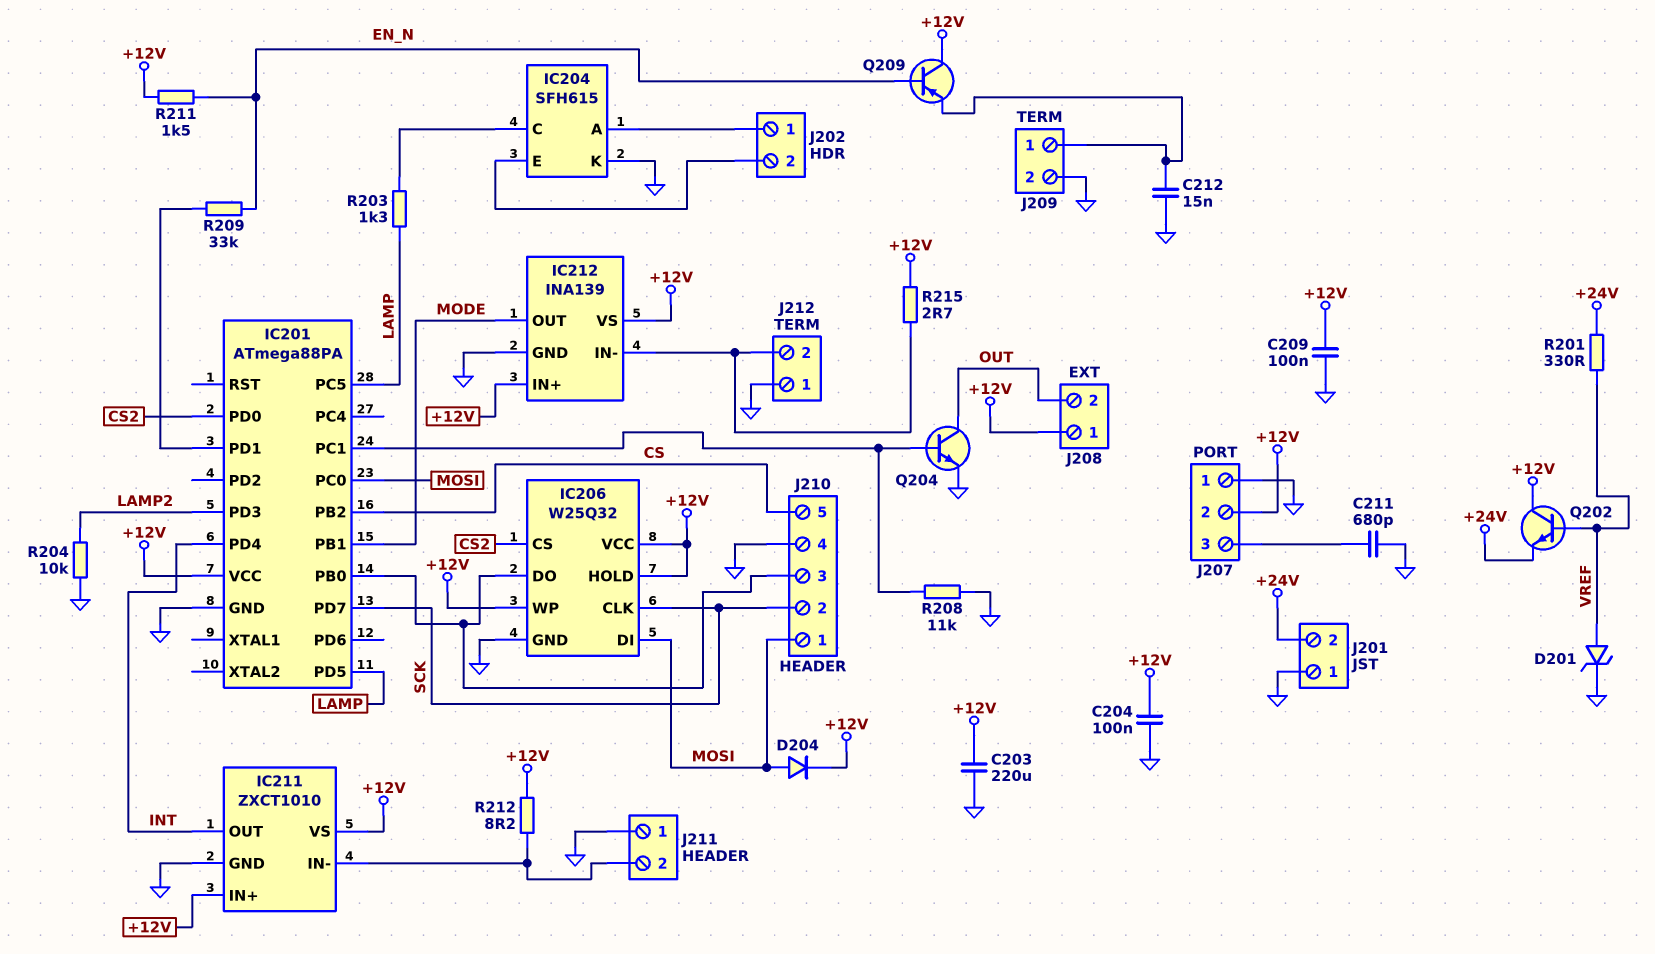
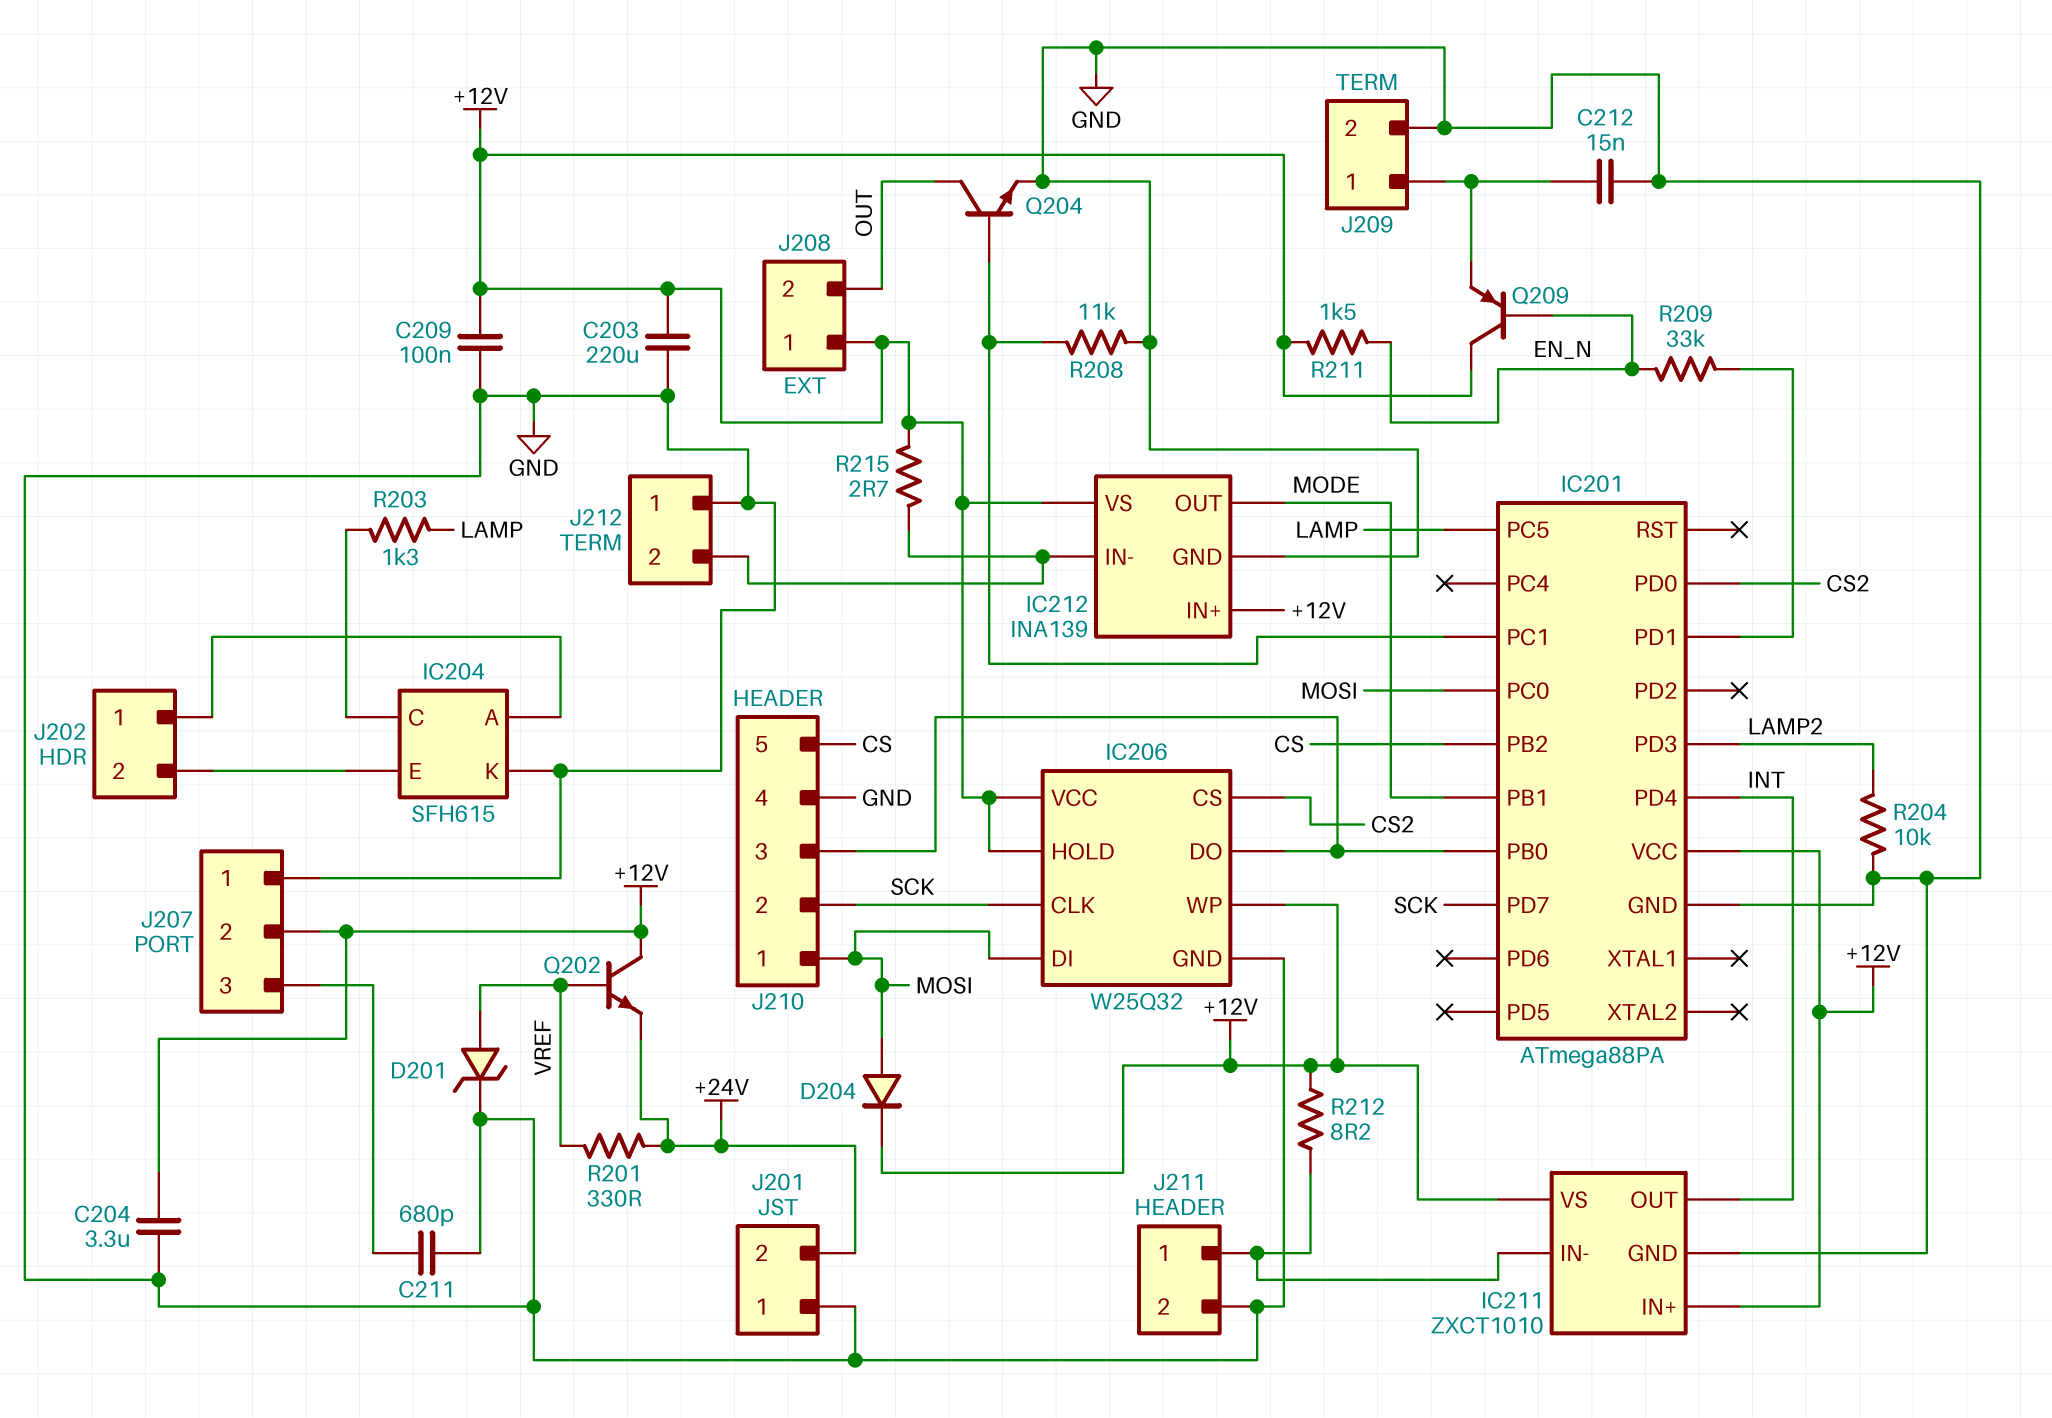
C204: 100nF (+12V, GND) -> 3.3uF (+12V, GND)
IC201 pin PD5: LAMP -> none
J211 pin 1: GND -> IC211/IN-
J211 pin 2: IC211/IN- -> GND

